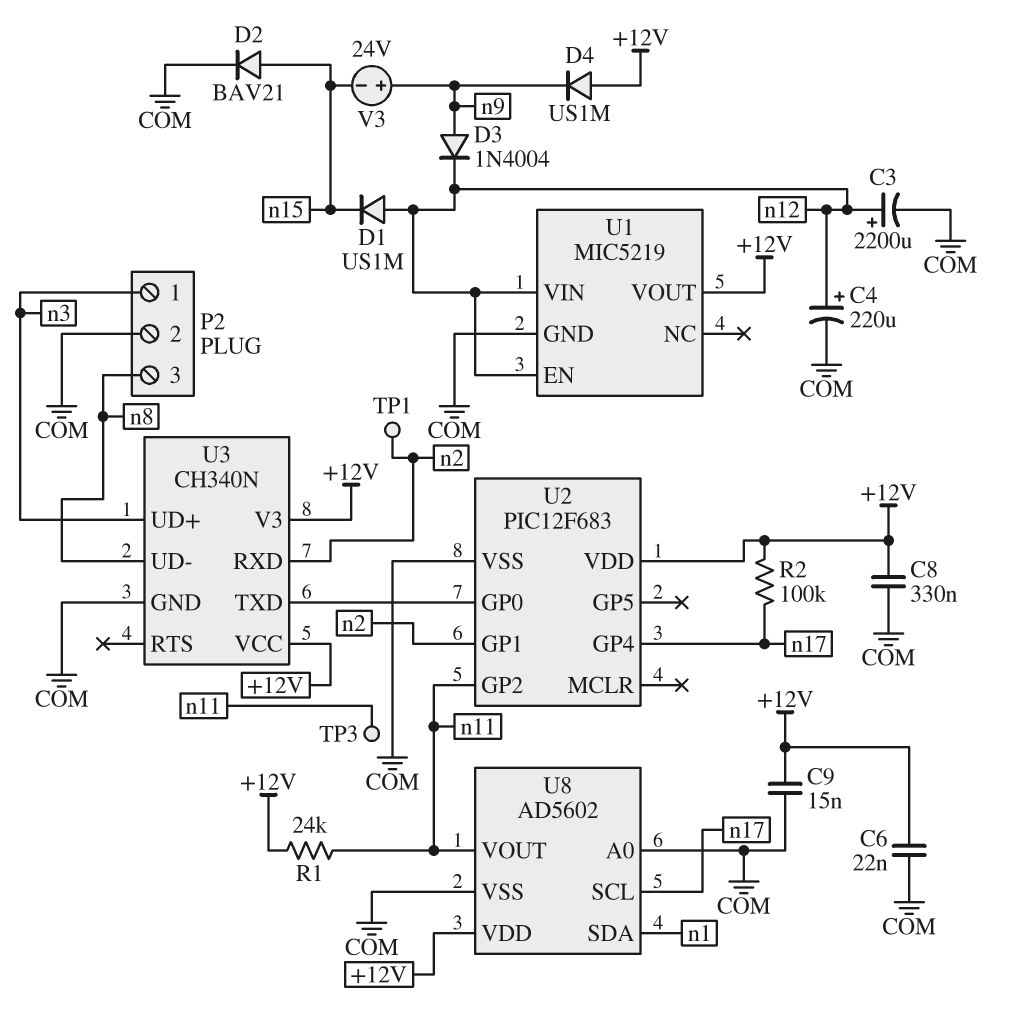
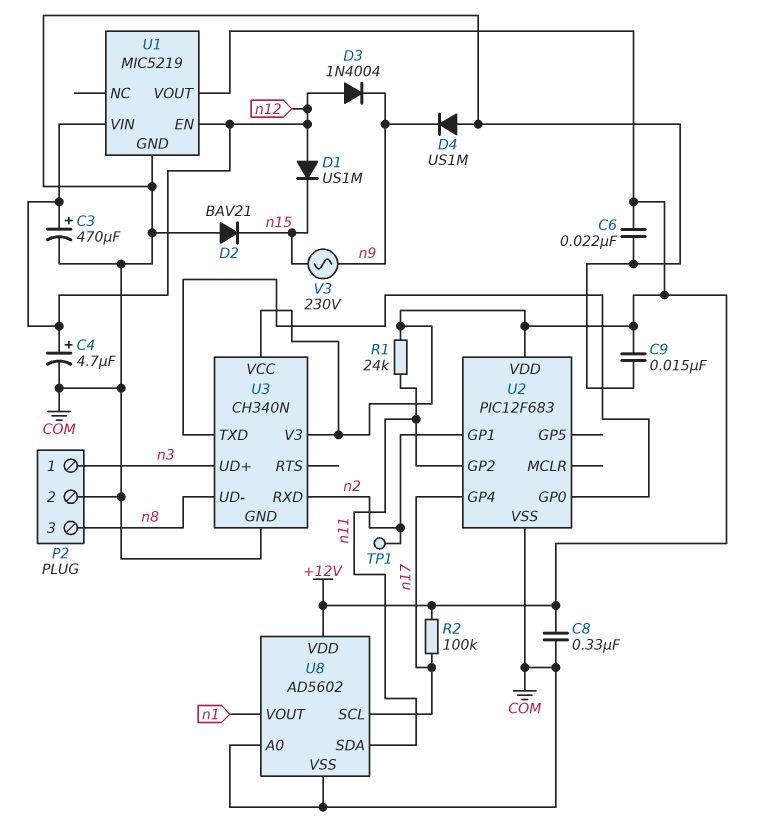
C3: 2200uF (plus n12, minus COM) -> 470uF (plus n12, minus COM)
C4: 220uF (plus n12, minus COM) -> 4.7uF (plus n12, minus COM)
D2: diode BAV21 (A n15, K COM) -> diode BAV21 (A COM, K n15)
D3: diode 1N4004 (A n9, K n12) -> diode 1N4004 (A n12, K n9)
D4: diode US1M (A +12V, K n9) -> diode US1M (A COM, K n9)
TP3: test point (n11) -> none
U8 pin SDA: n1 -> n11
U8 pin VOUT: n11 -> n1
V3: 24V (plus n9, minus n15) -> AC 230V (n9, n15)

